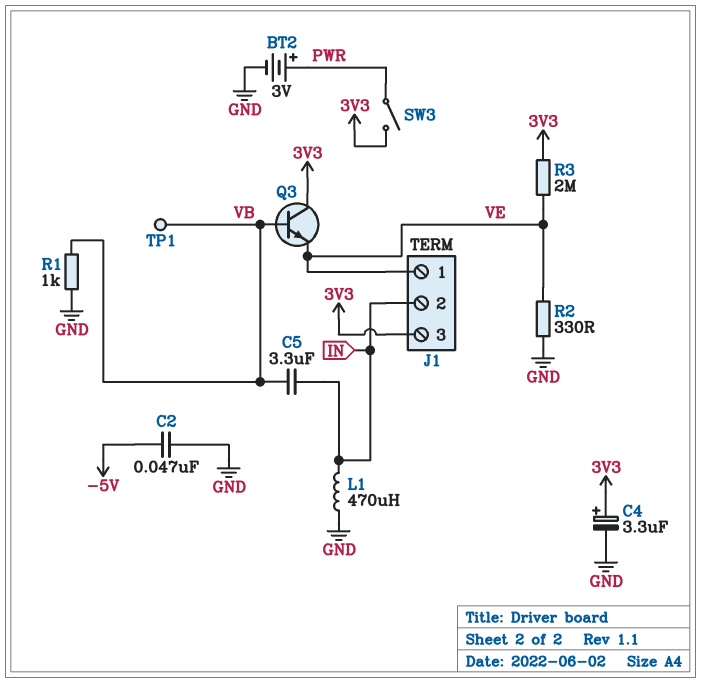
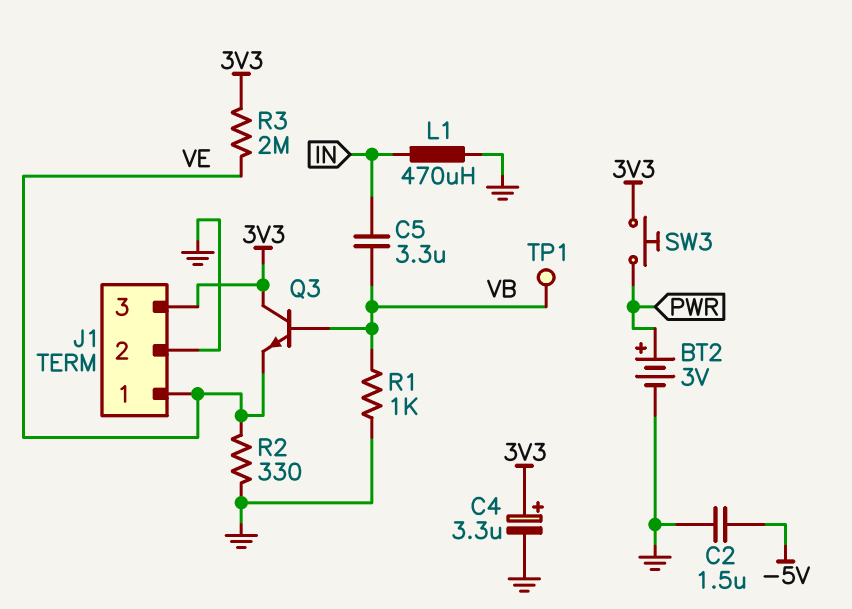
C2: 47nF (-5V, GND) -> 1.5uF (-5V, GND)
J1 pin 2: IN -> GND
SW3: switch (3V3, PWR) -> button (3V3, PWR)

